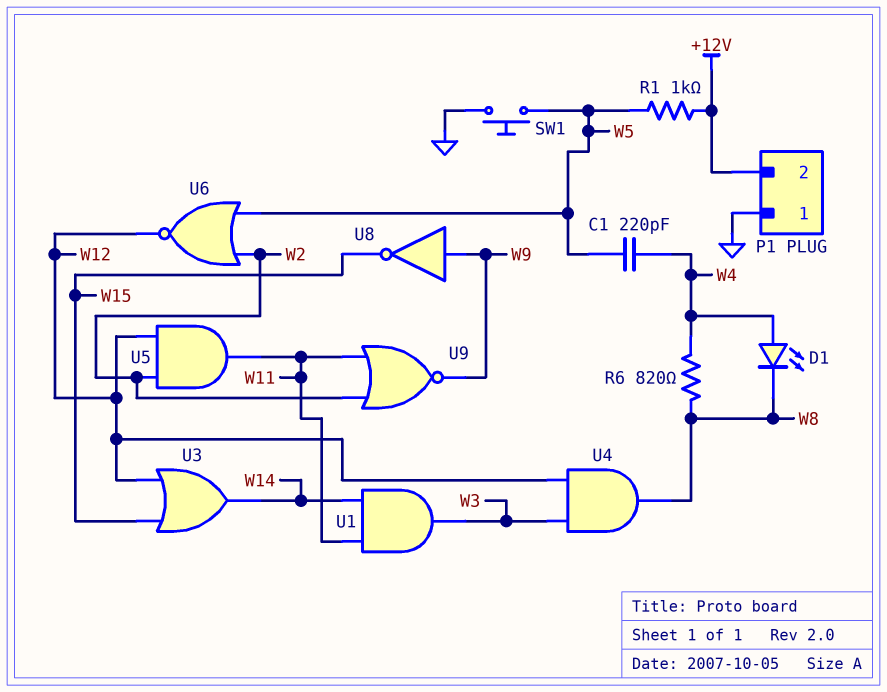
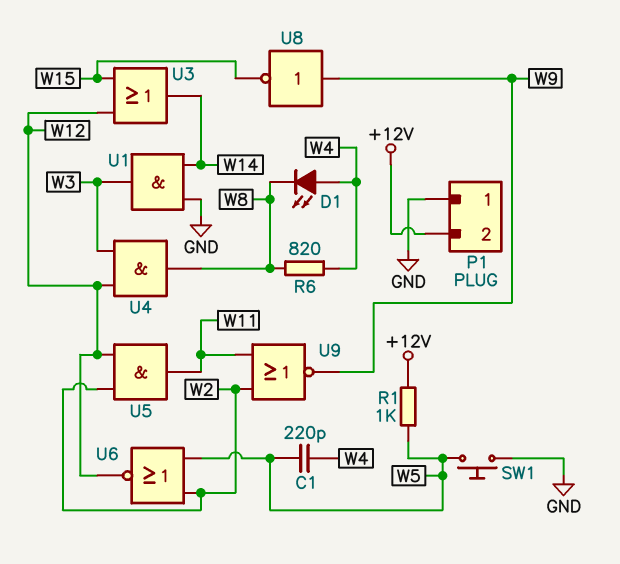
U1: AND (in W11, in W14, out W3) -> AND (in GND, in W14, out W3)

